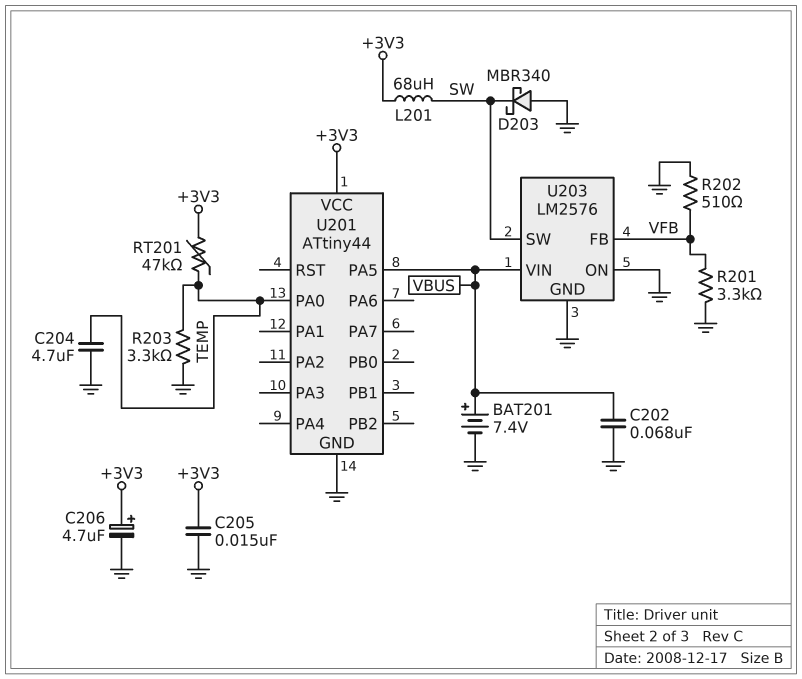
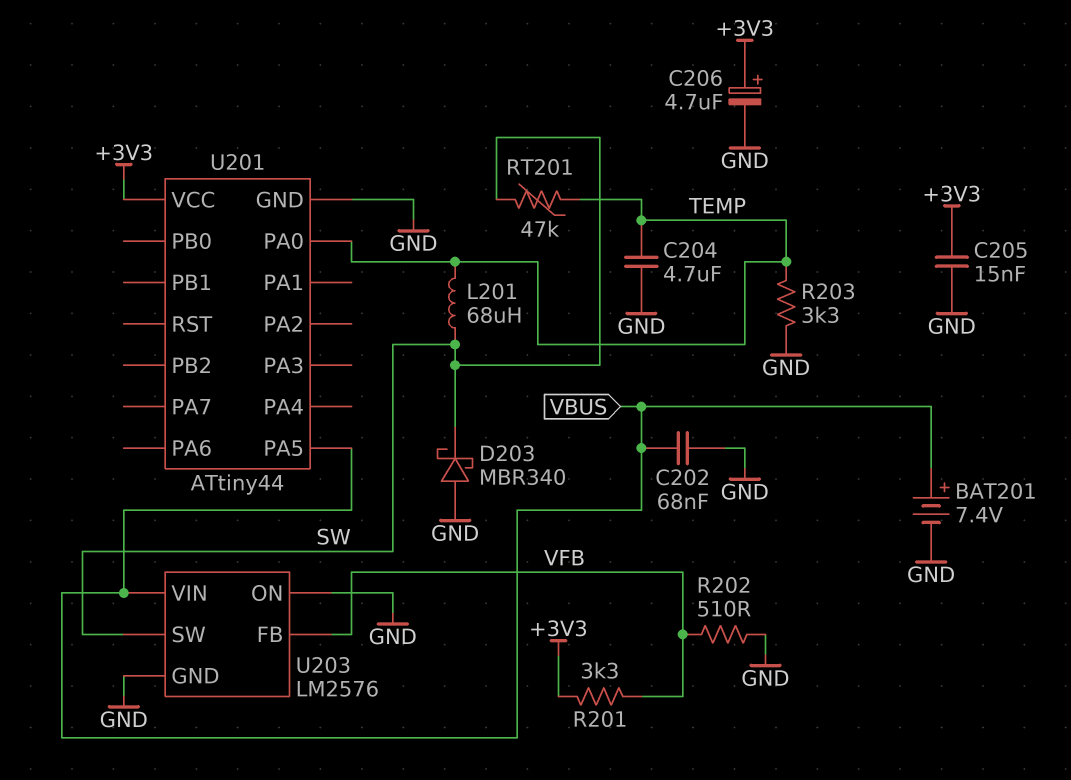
L201: 68uH (+3V3, SW) -> 68uH (SW, TEMP)
R201: 3.3k (GND, VFB) -> 3.3k (+3V3, VFB)
RT201: 47k (+3V3, TEMP) -> 47k (SW, TEMP)

